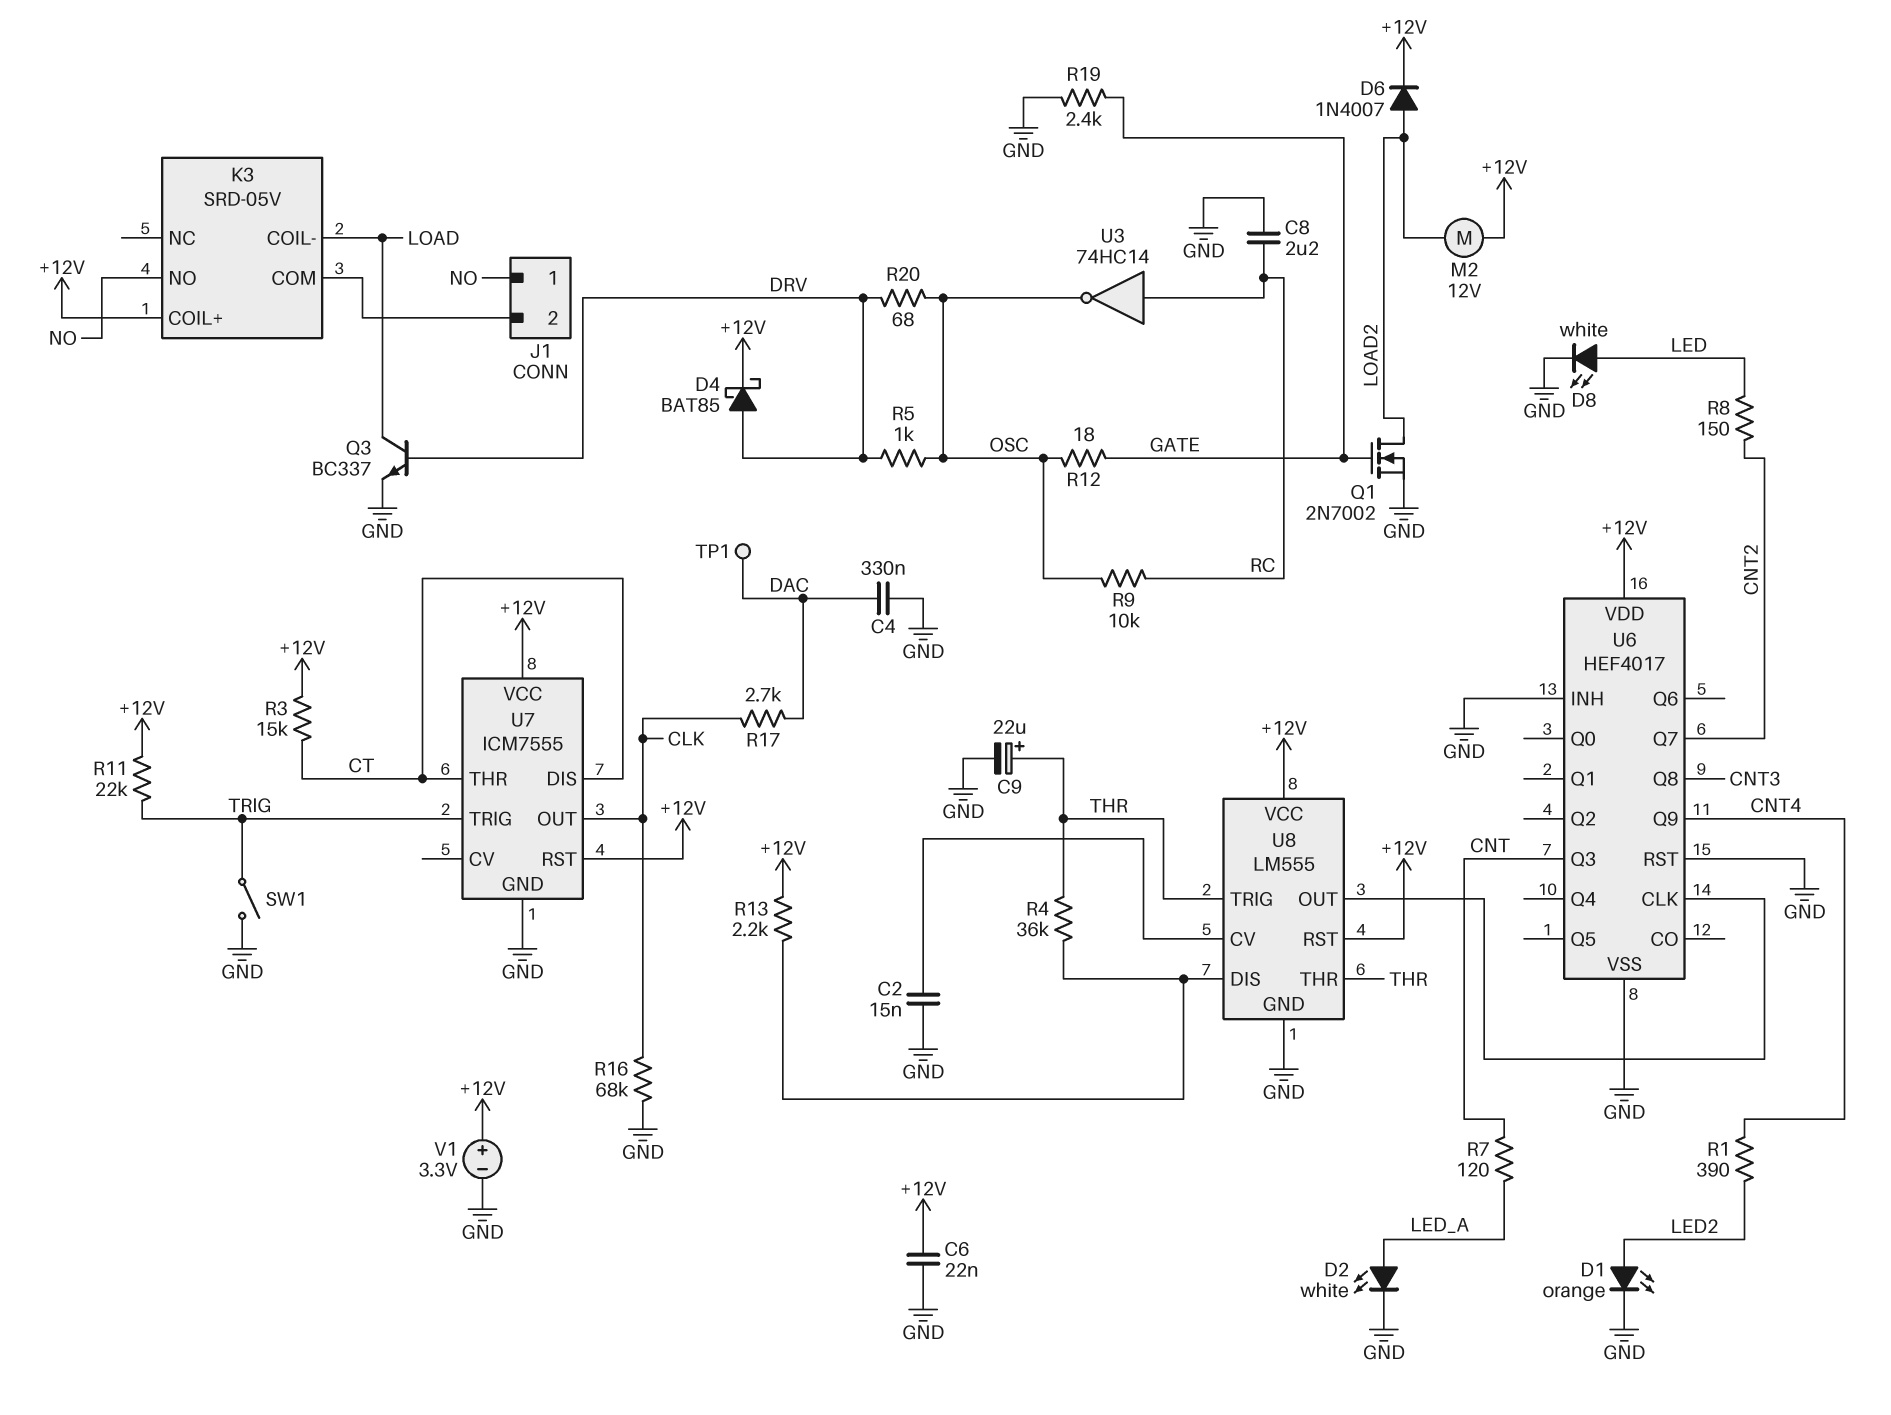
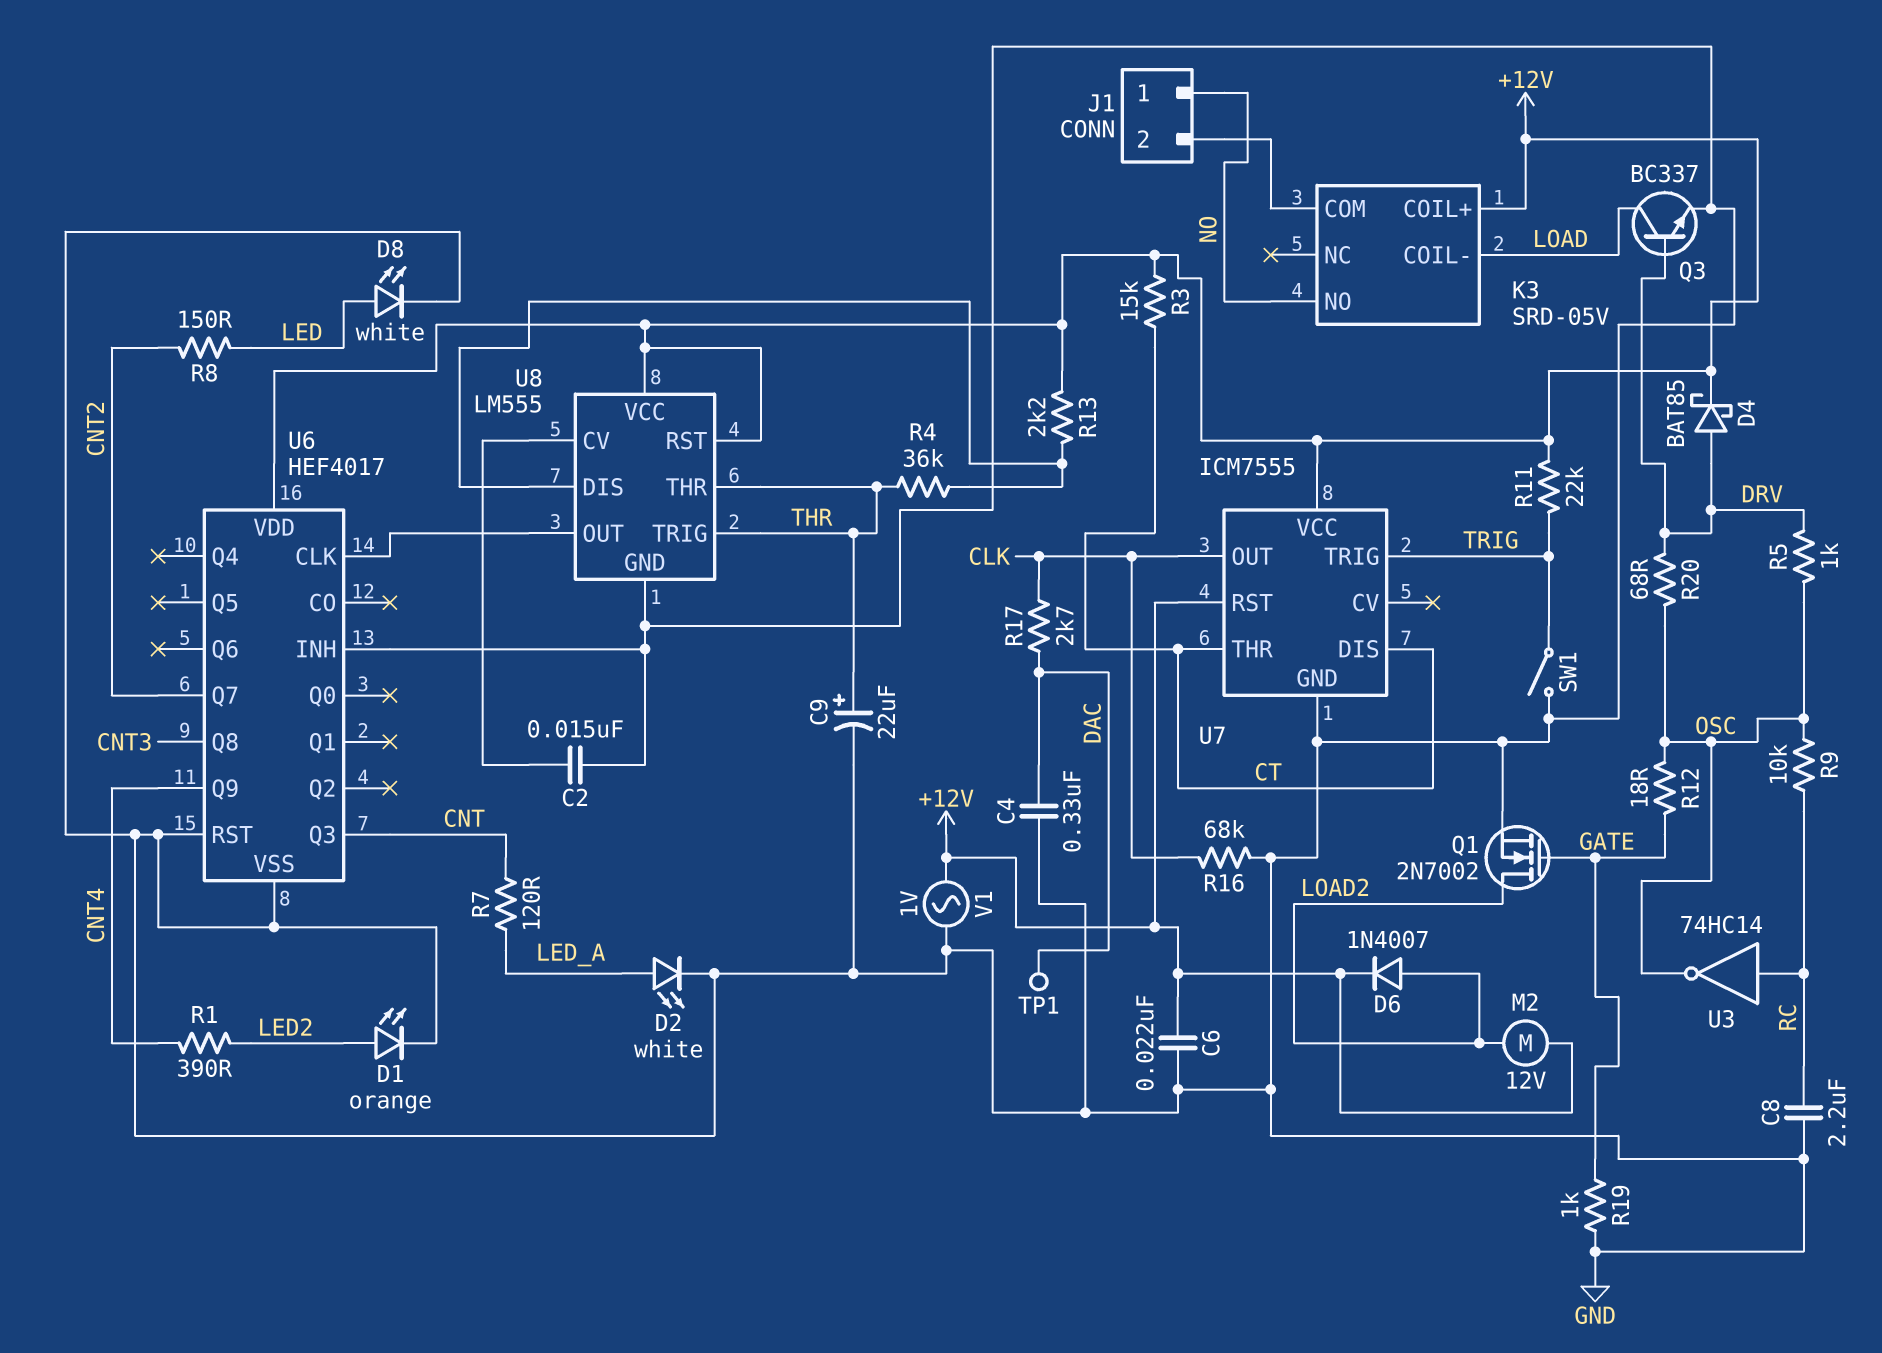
R19: 2.4k (GATE, GND) -> 1k (GATE, GND)
V1: 3.3V (plus +12V, minus GND) -> AC 1V (+12V, GND)

